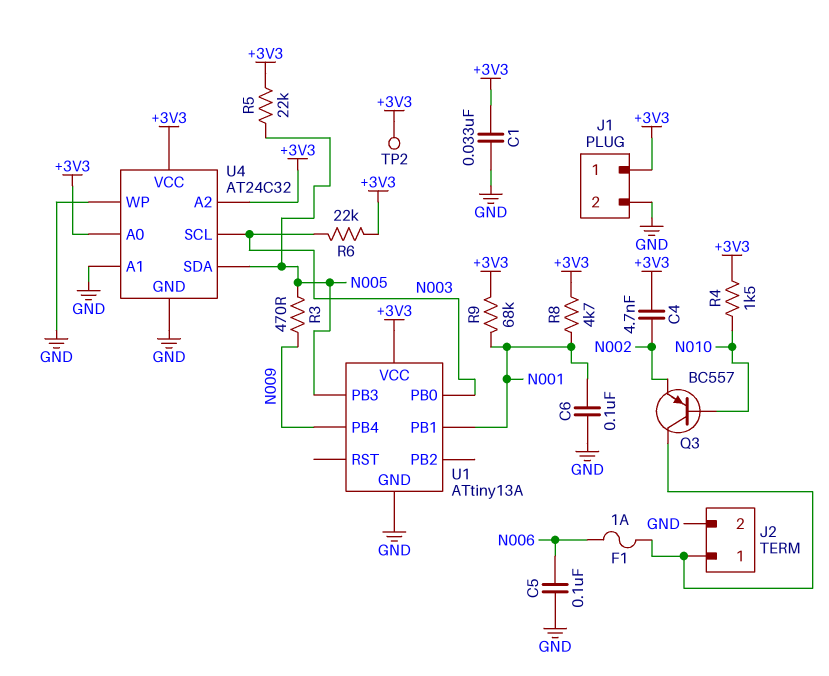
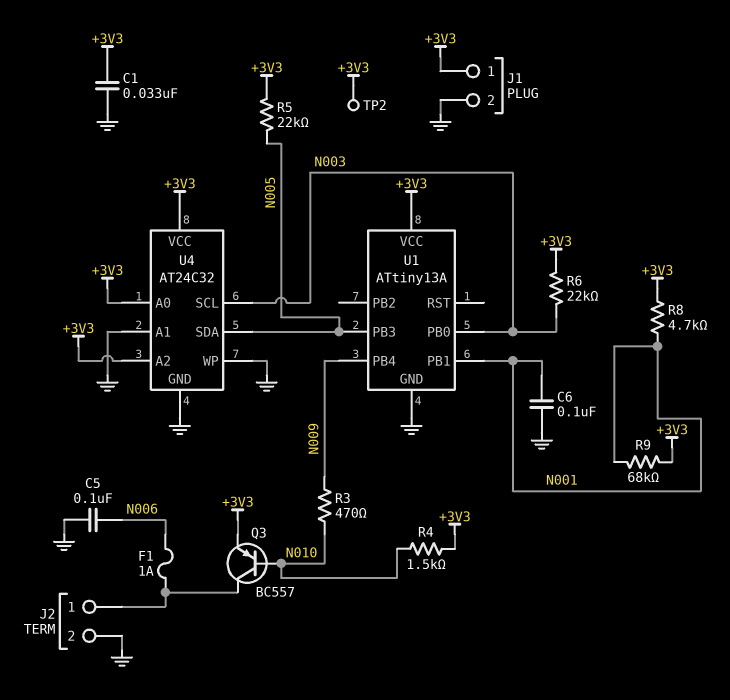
C4: 4.7nF (+3V3, N002) -> none
Q3: PNP BC557 (B N010, C J2/1, E N002) -> PNP BC557 (B N010, C J2/1, E +3V3)
R3: 470 (N005, N009) -> 470 (N009, N010)

